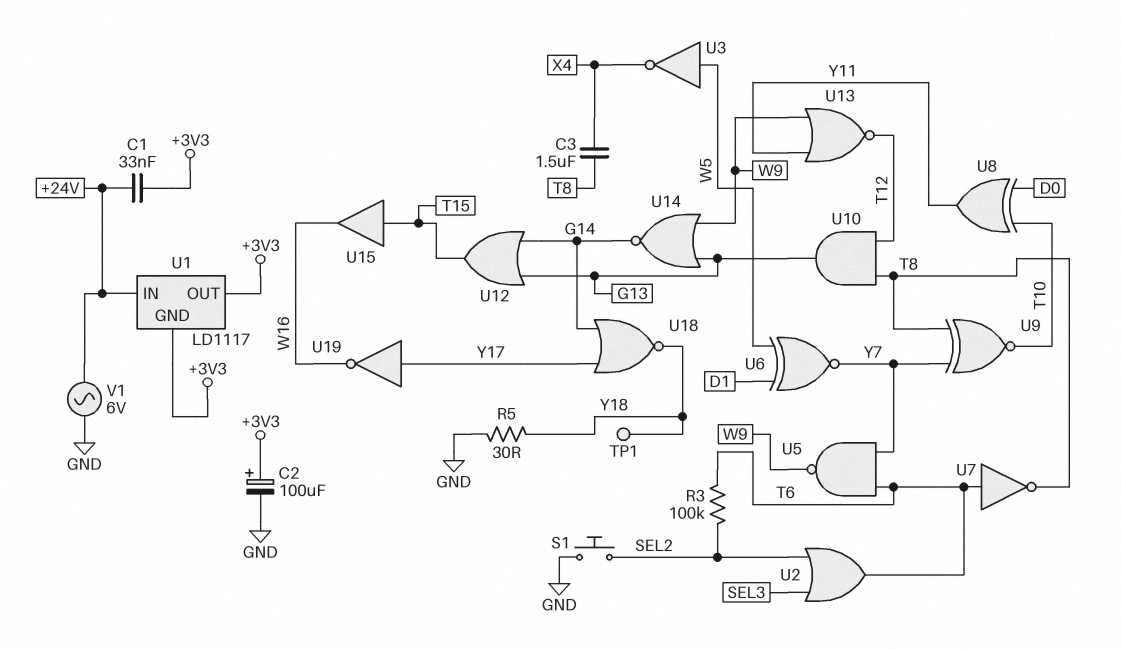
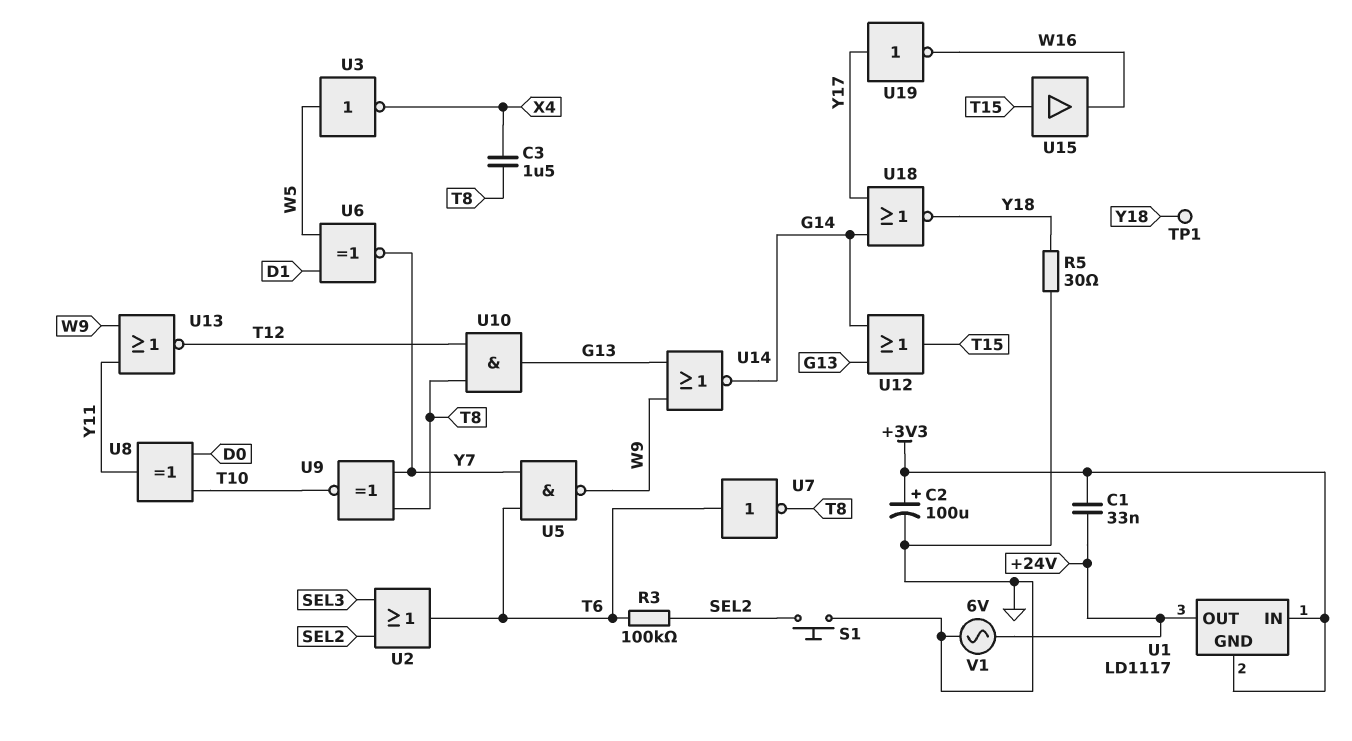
U1 pin IN: +24V -> +3V3
U1 pin OUT: +3V3 -> +24V

